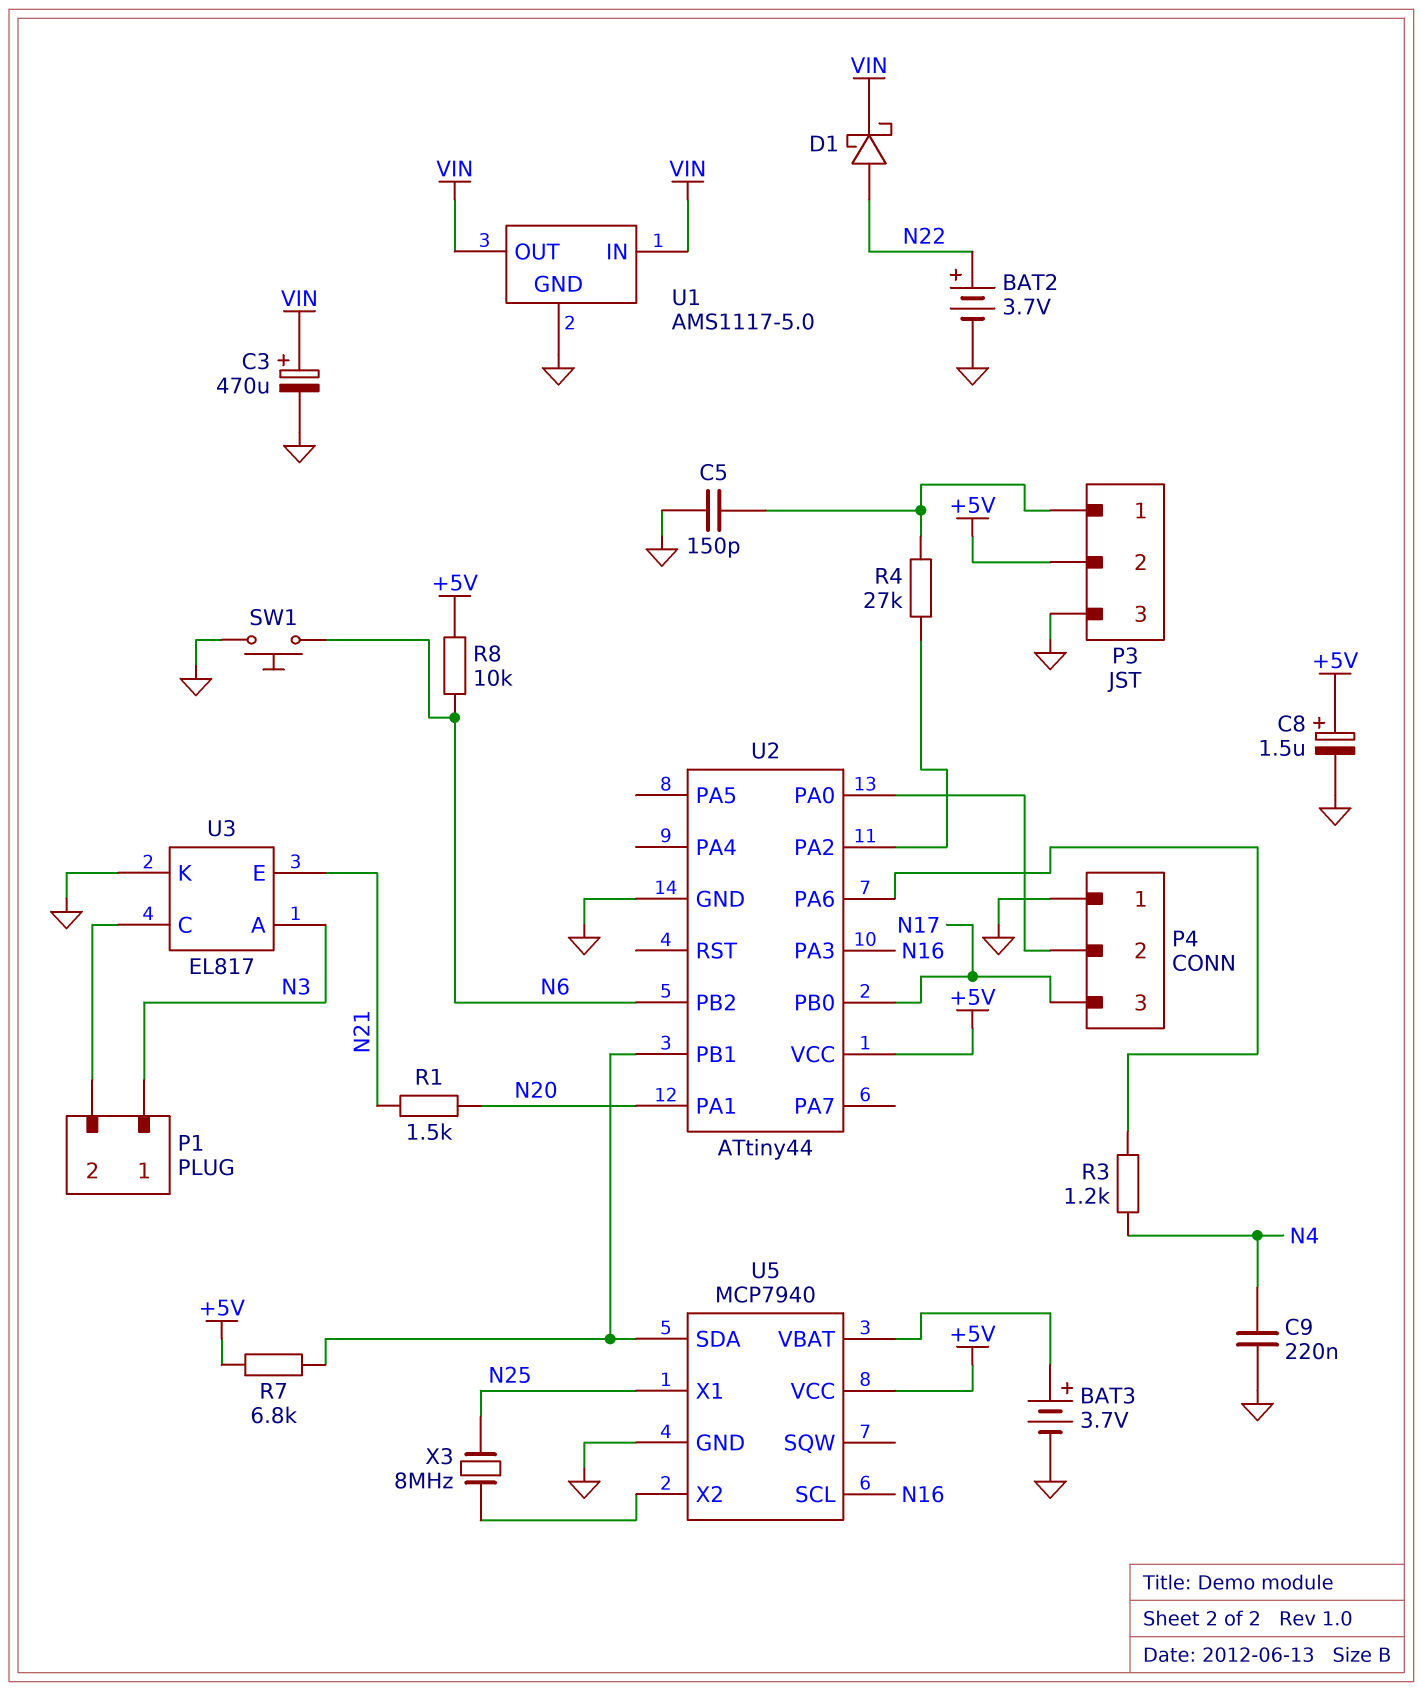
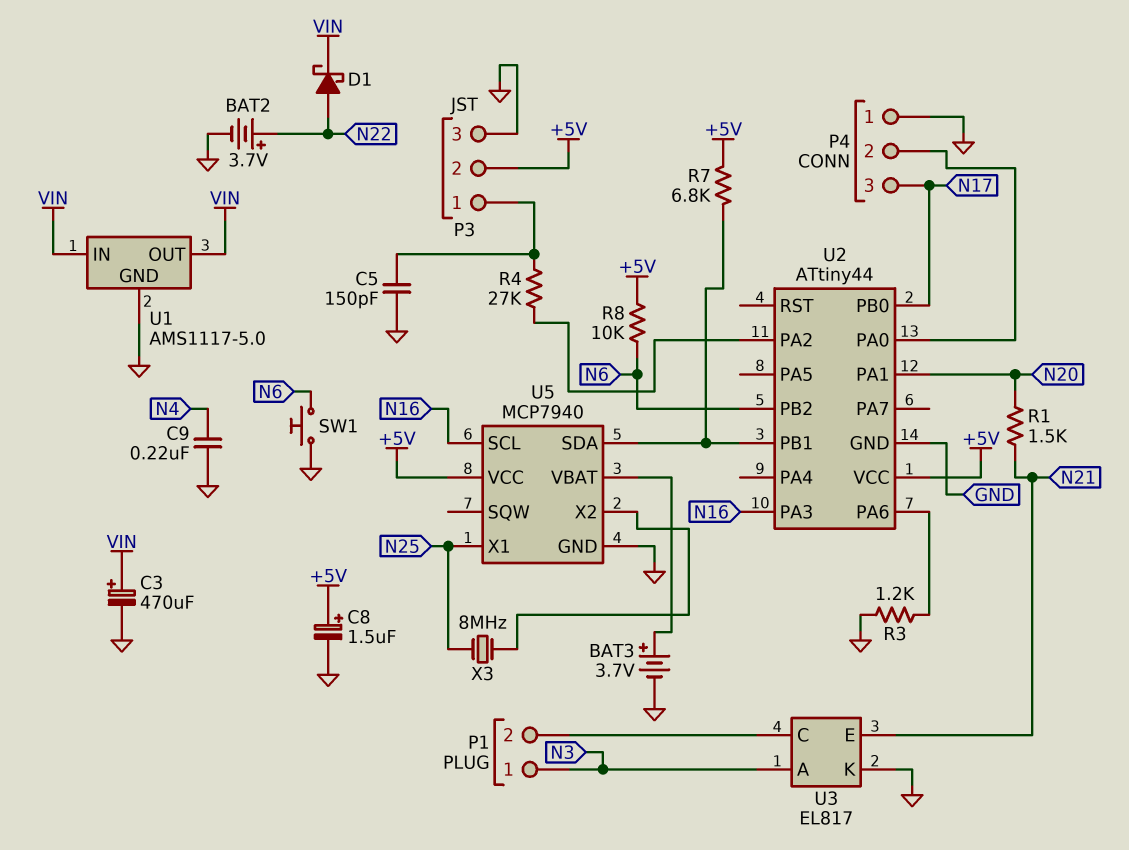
R3: 1.2k (N4, U2/PA6) -> 1.2k (GND, U2/PA6)

